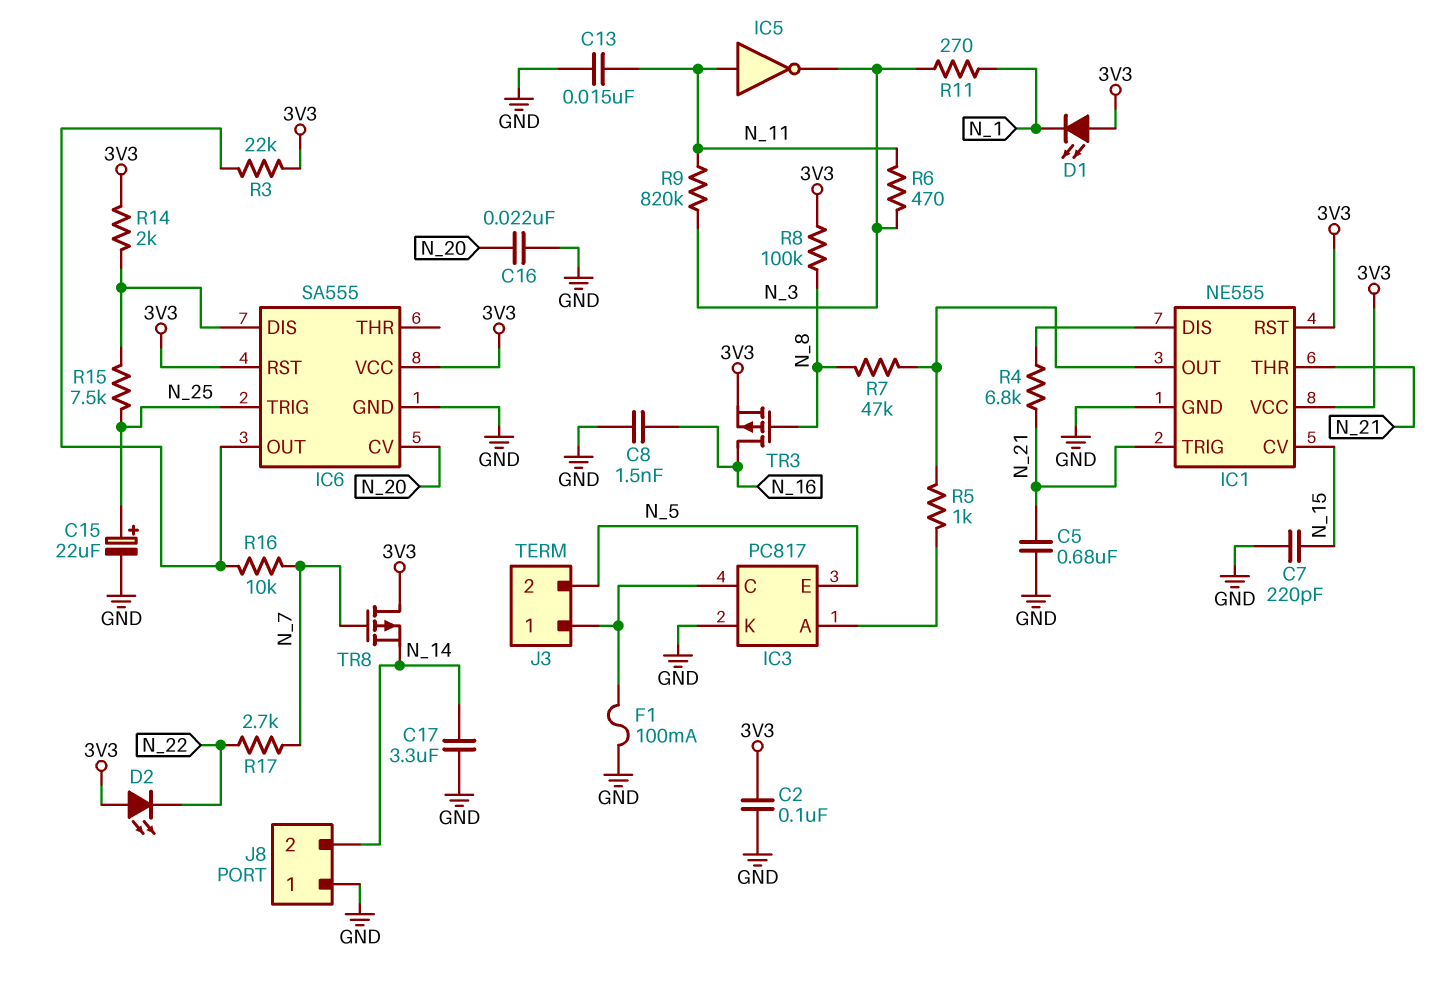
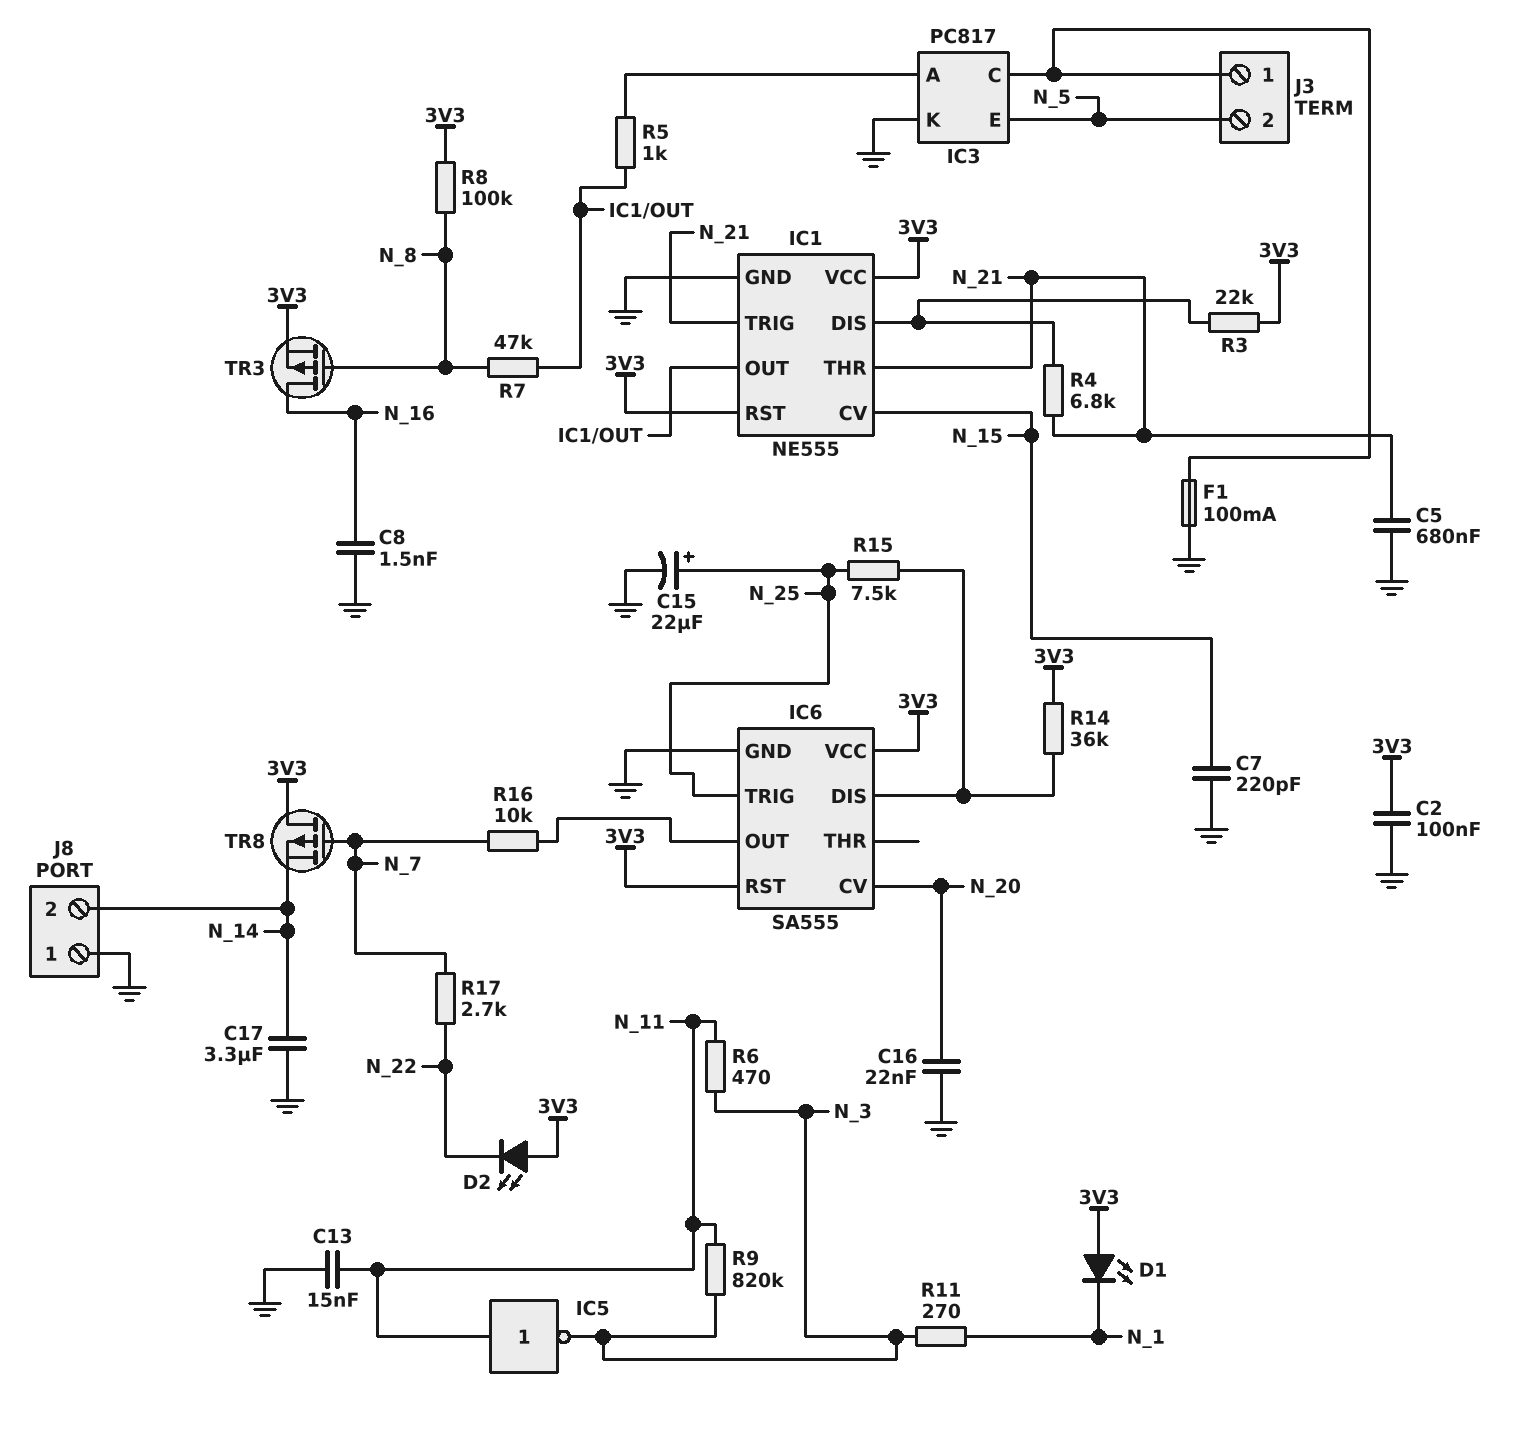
R3: 22k (3V3, IC6/OUT) -> 22k (3V3, IC1/DIS)
R14: 2k (3V3, IC6/DIS) -> 36k (3V3, IC6/DIS)

